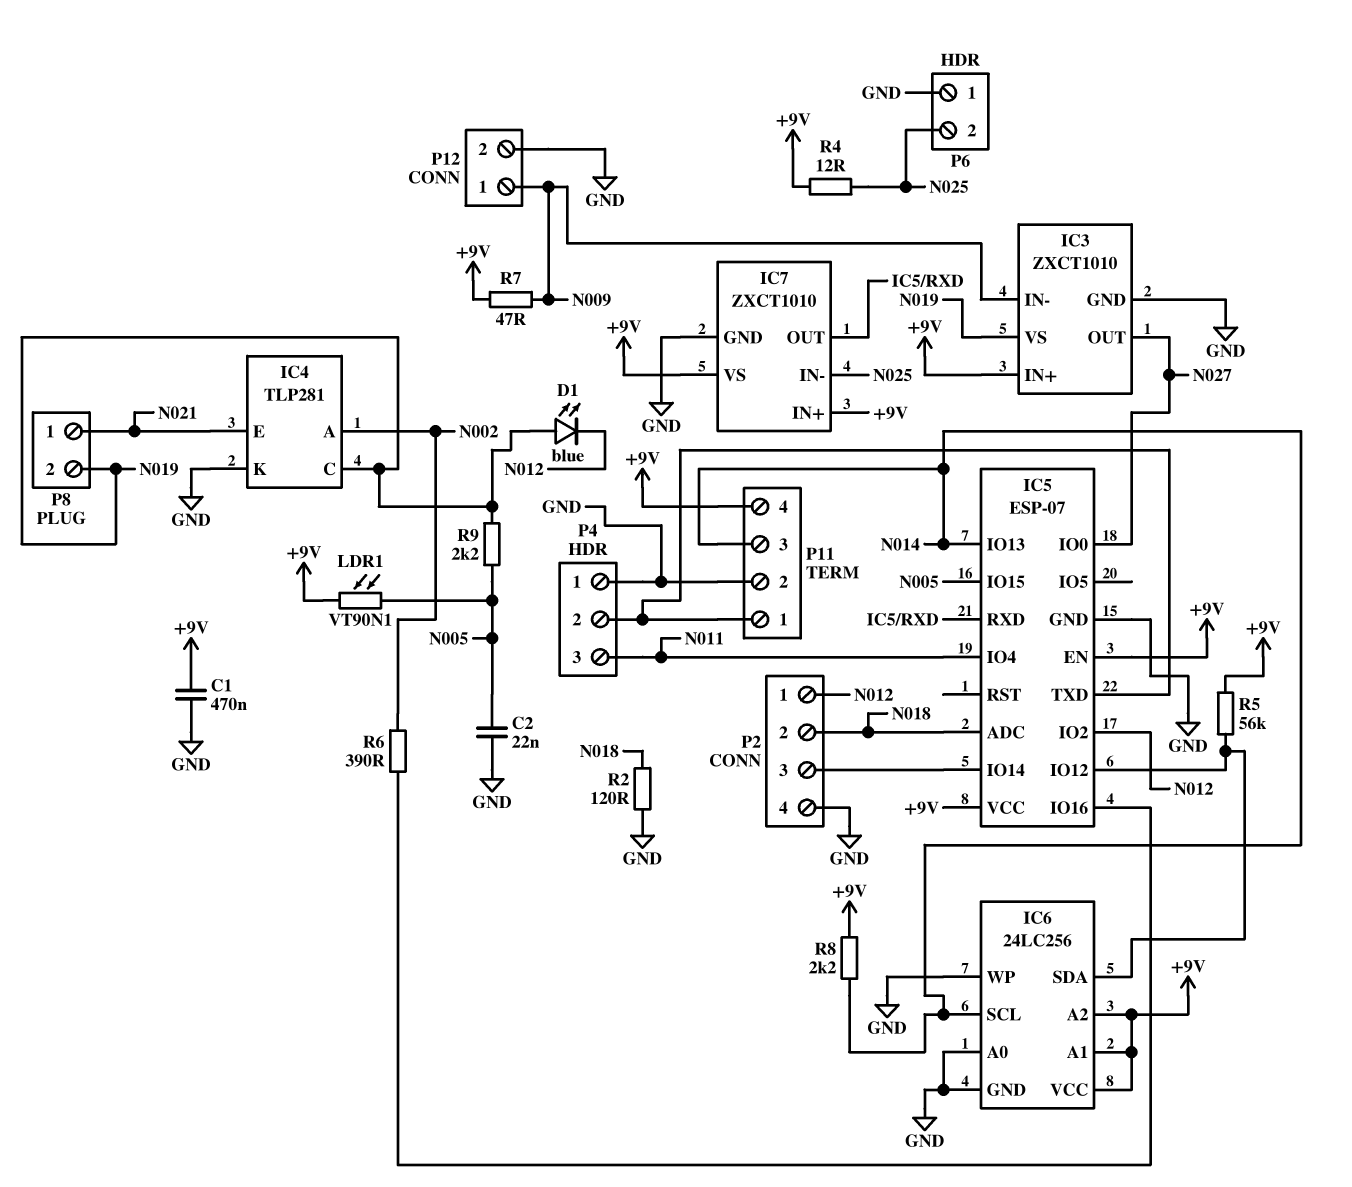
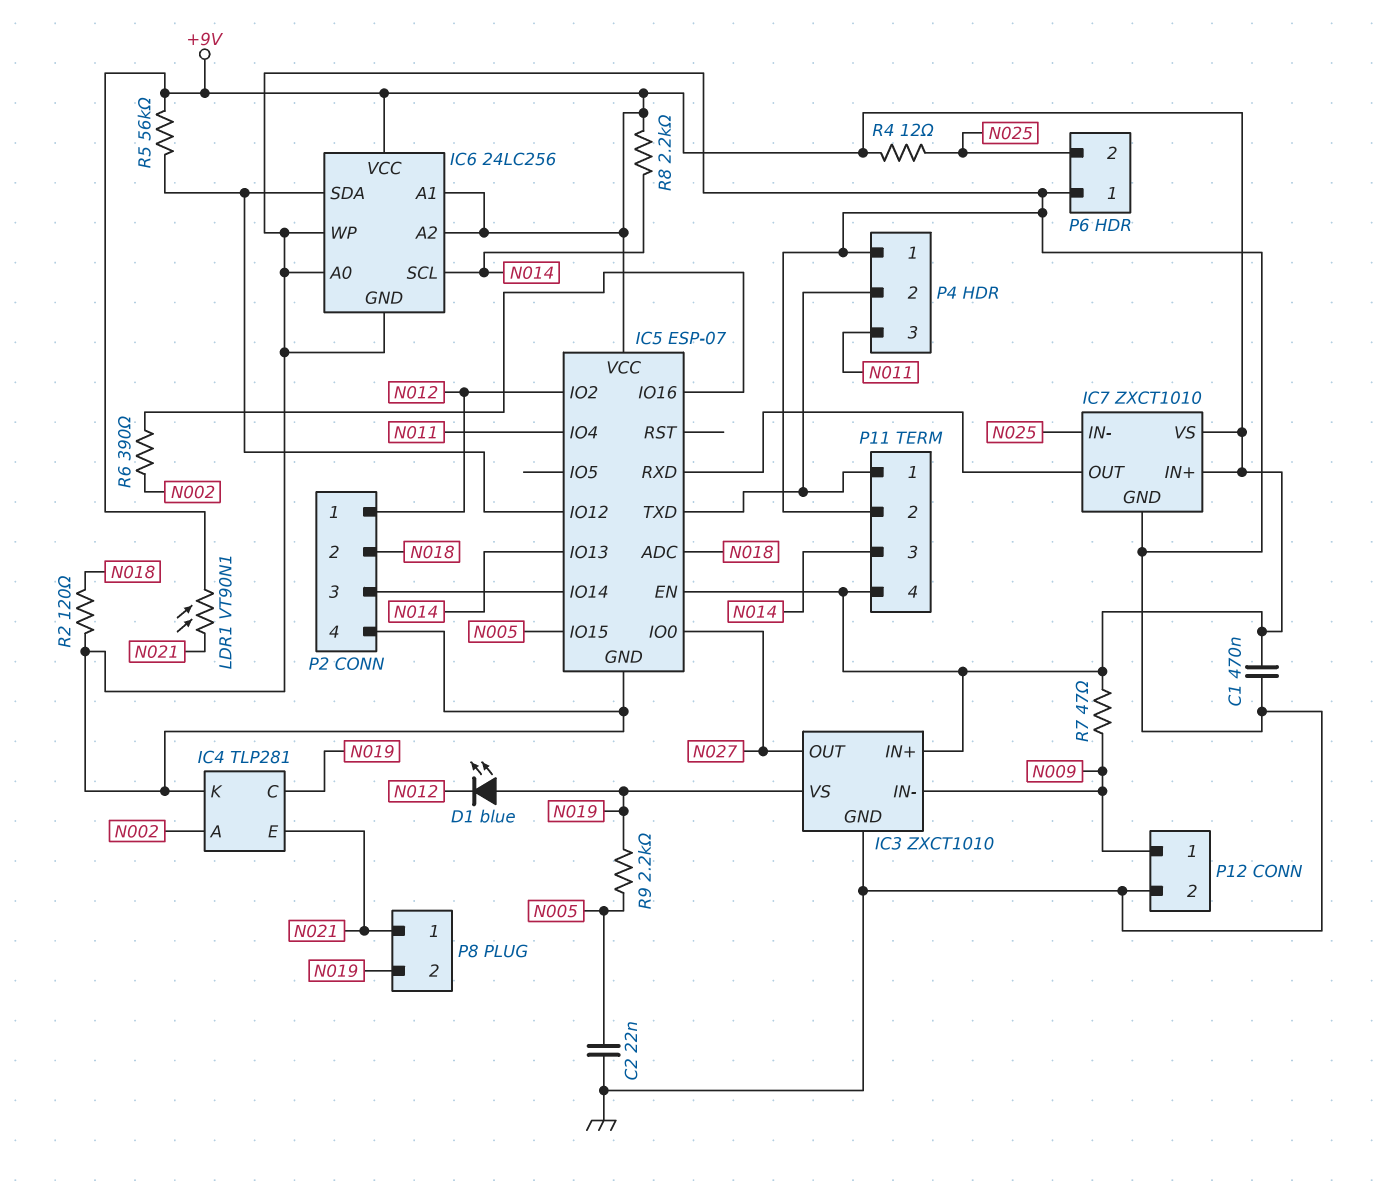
LDR1: VT90N1 (+9V, N005) -> VT90N1 (+9V, N021)

